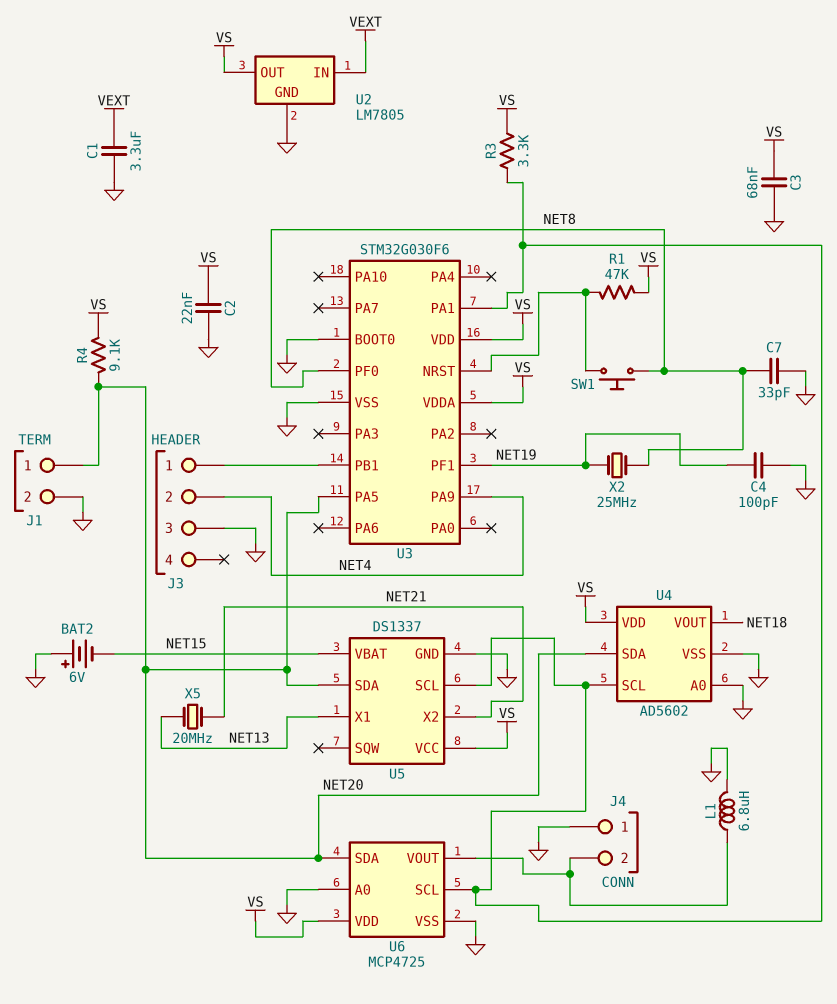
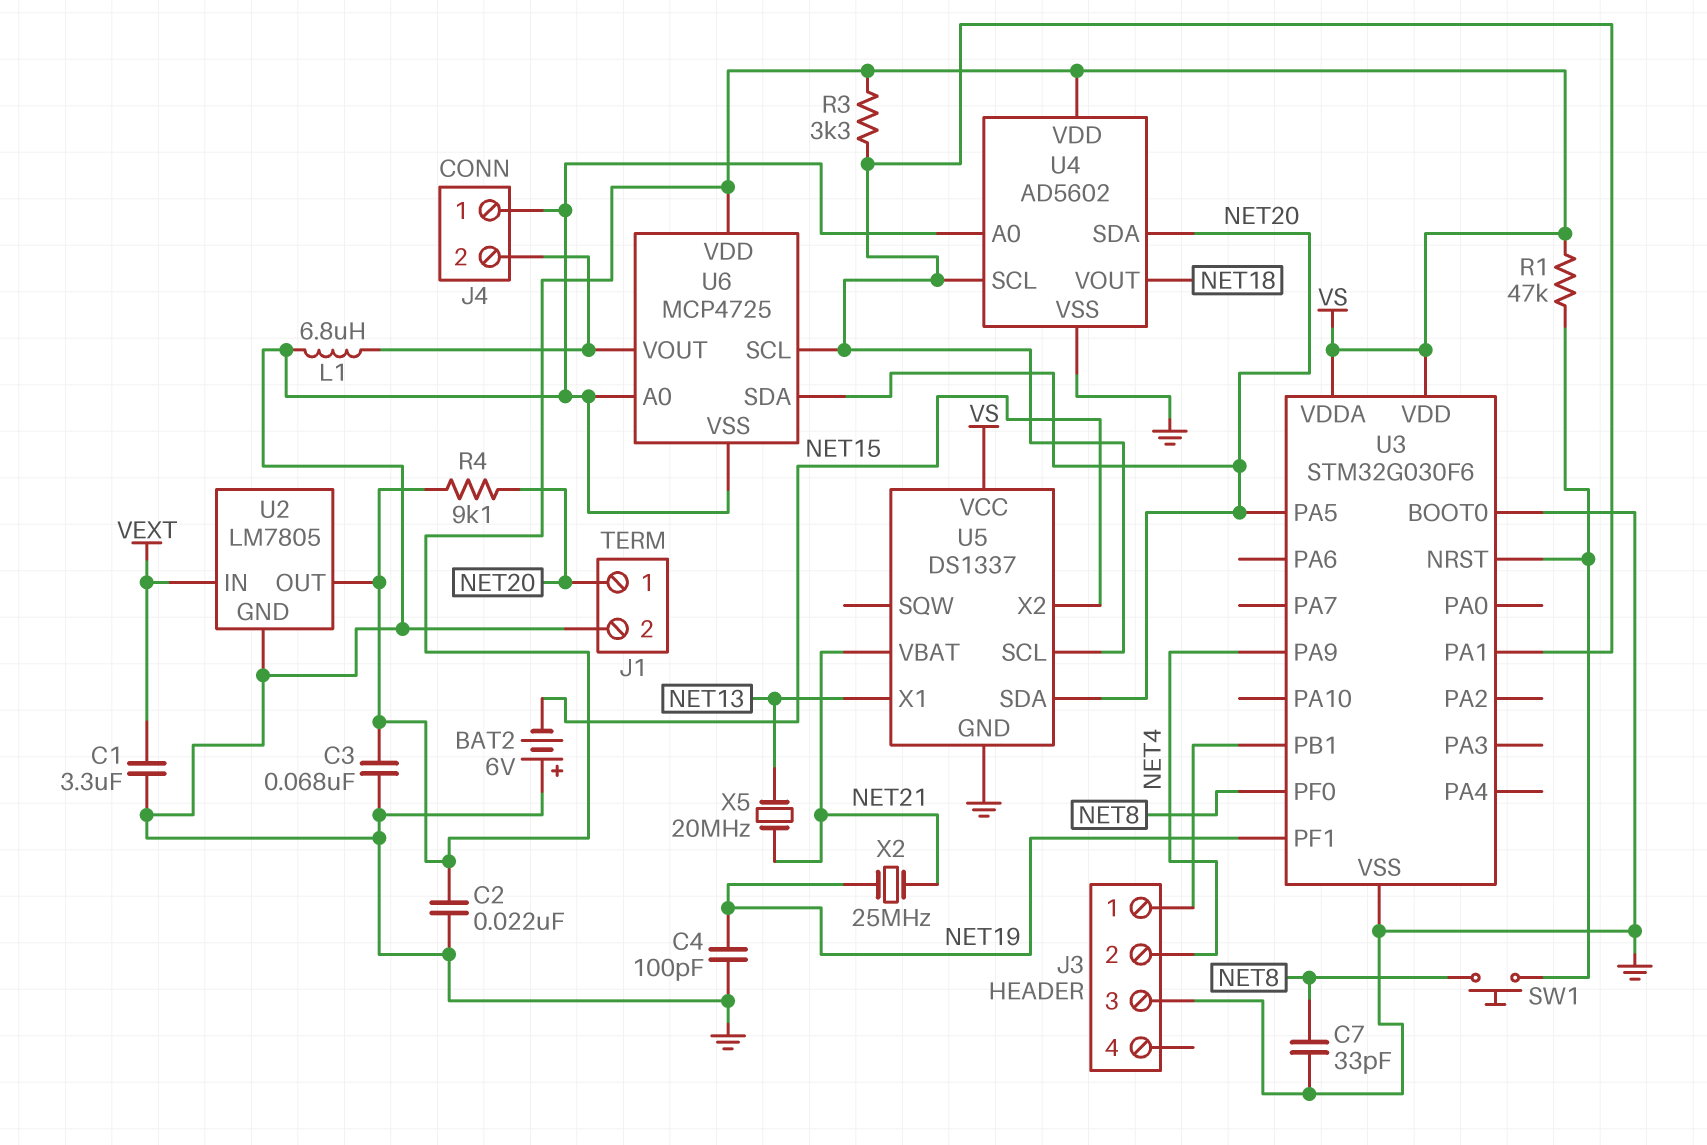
U5 pin VBAT: NET15 -> NET21
U5 pin X2: NET21 -> NET15
X2: 25MHz (NET8, NET19) -> 25MHz (NET19, NET21)

